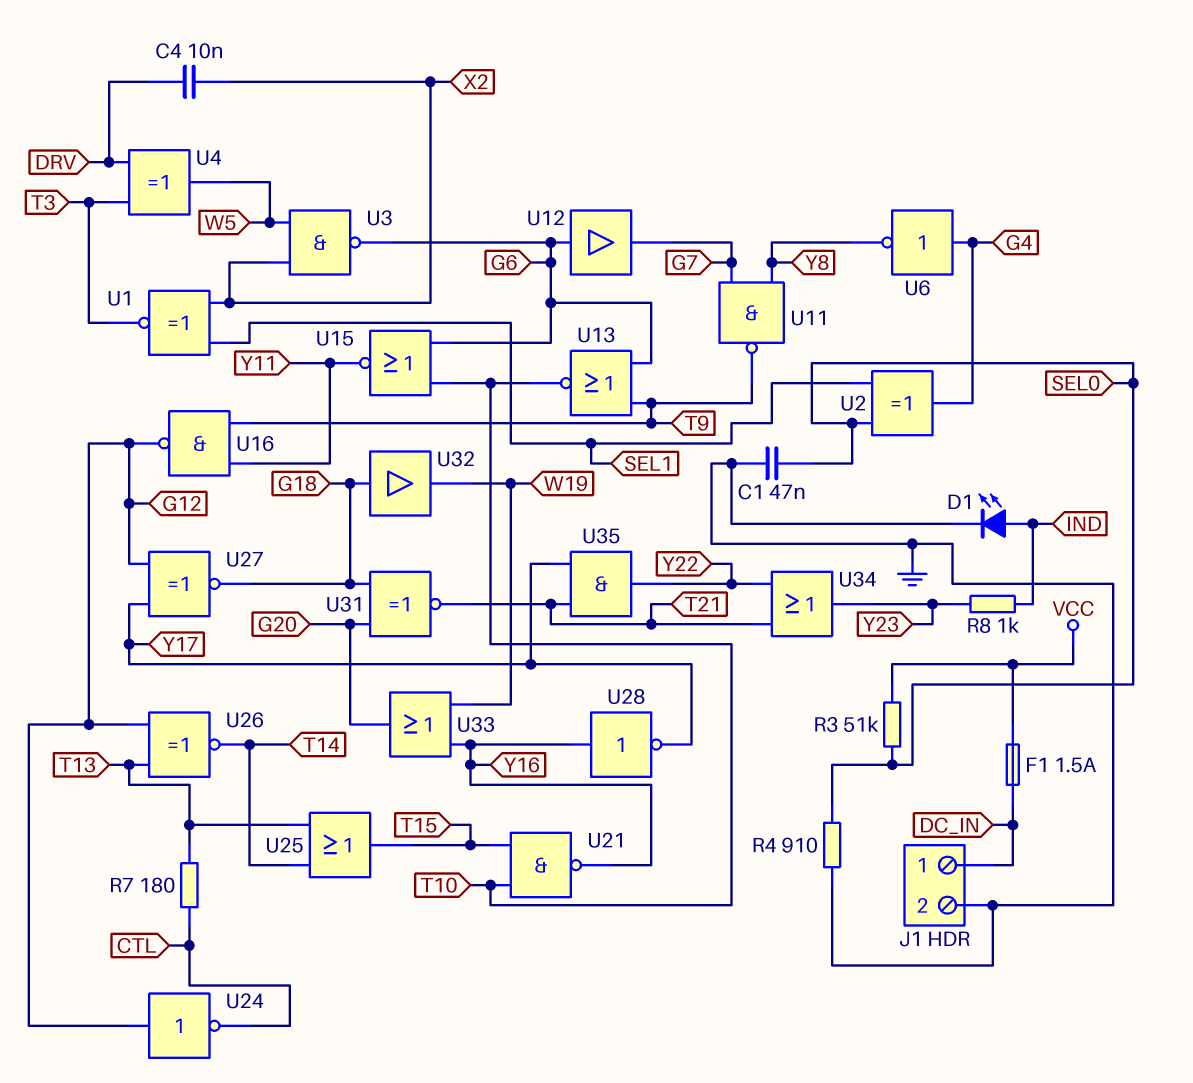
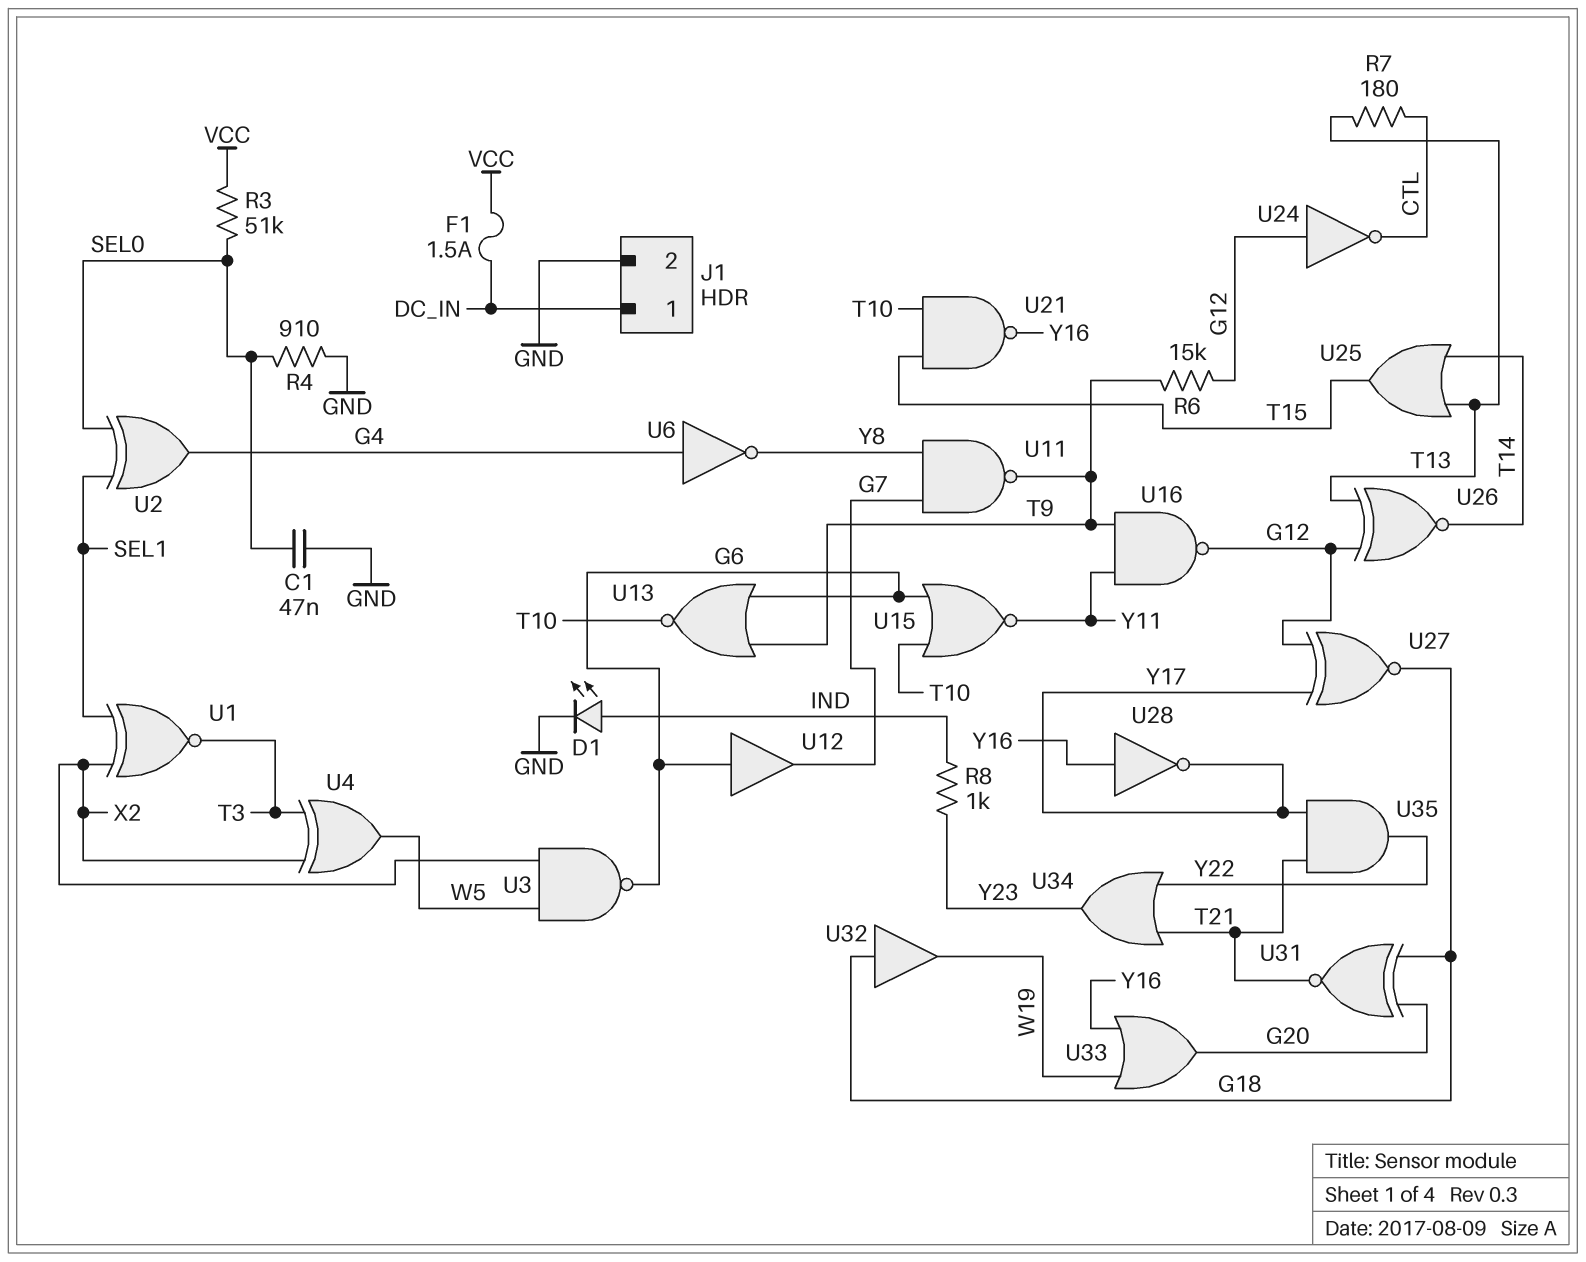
C4: 10nF (DRV, X2) -> none
R6: none -> 15k (G12, T9)
U4: XOR (in DRV, in T3, out W5) -> XOR (in T3, in X2, out W5)

